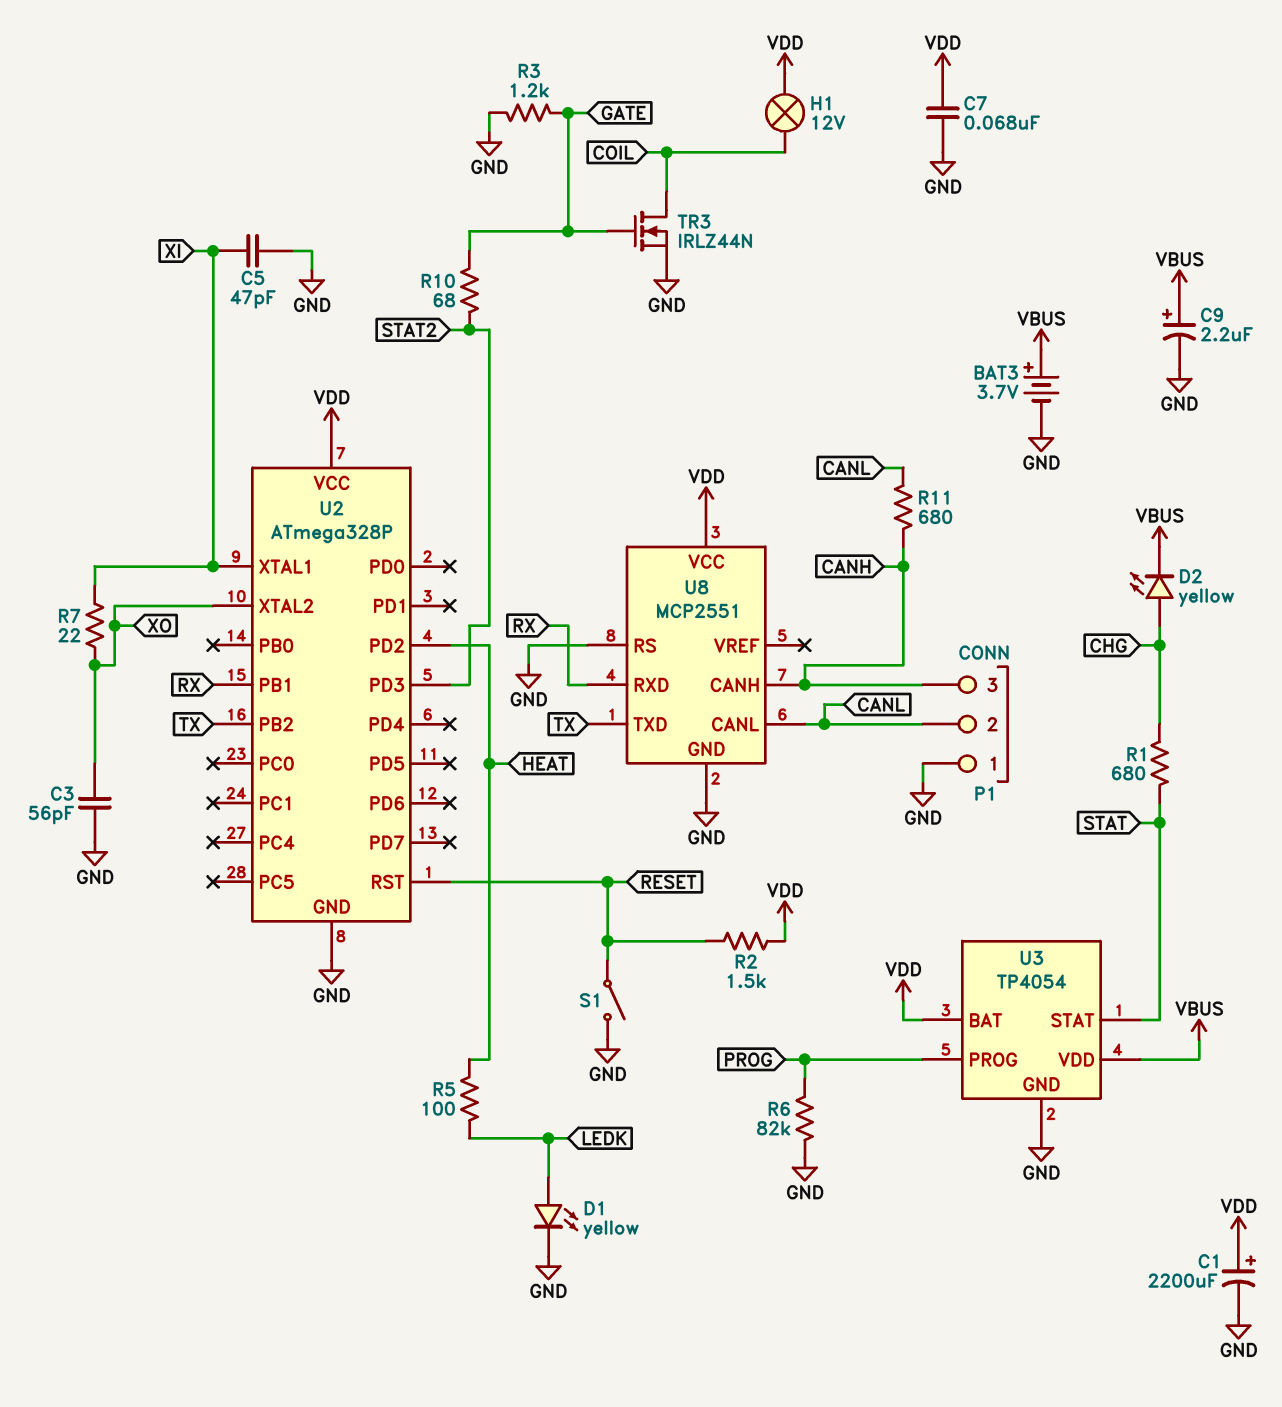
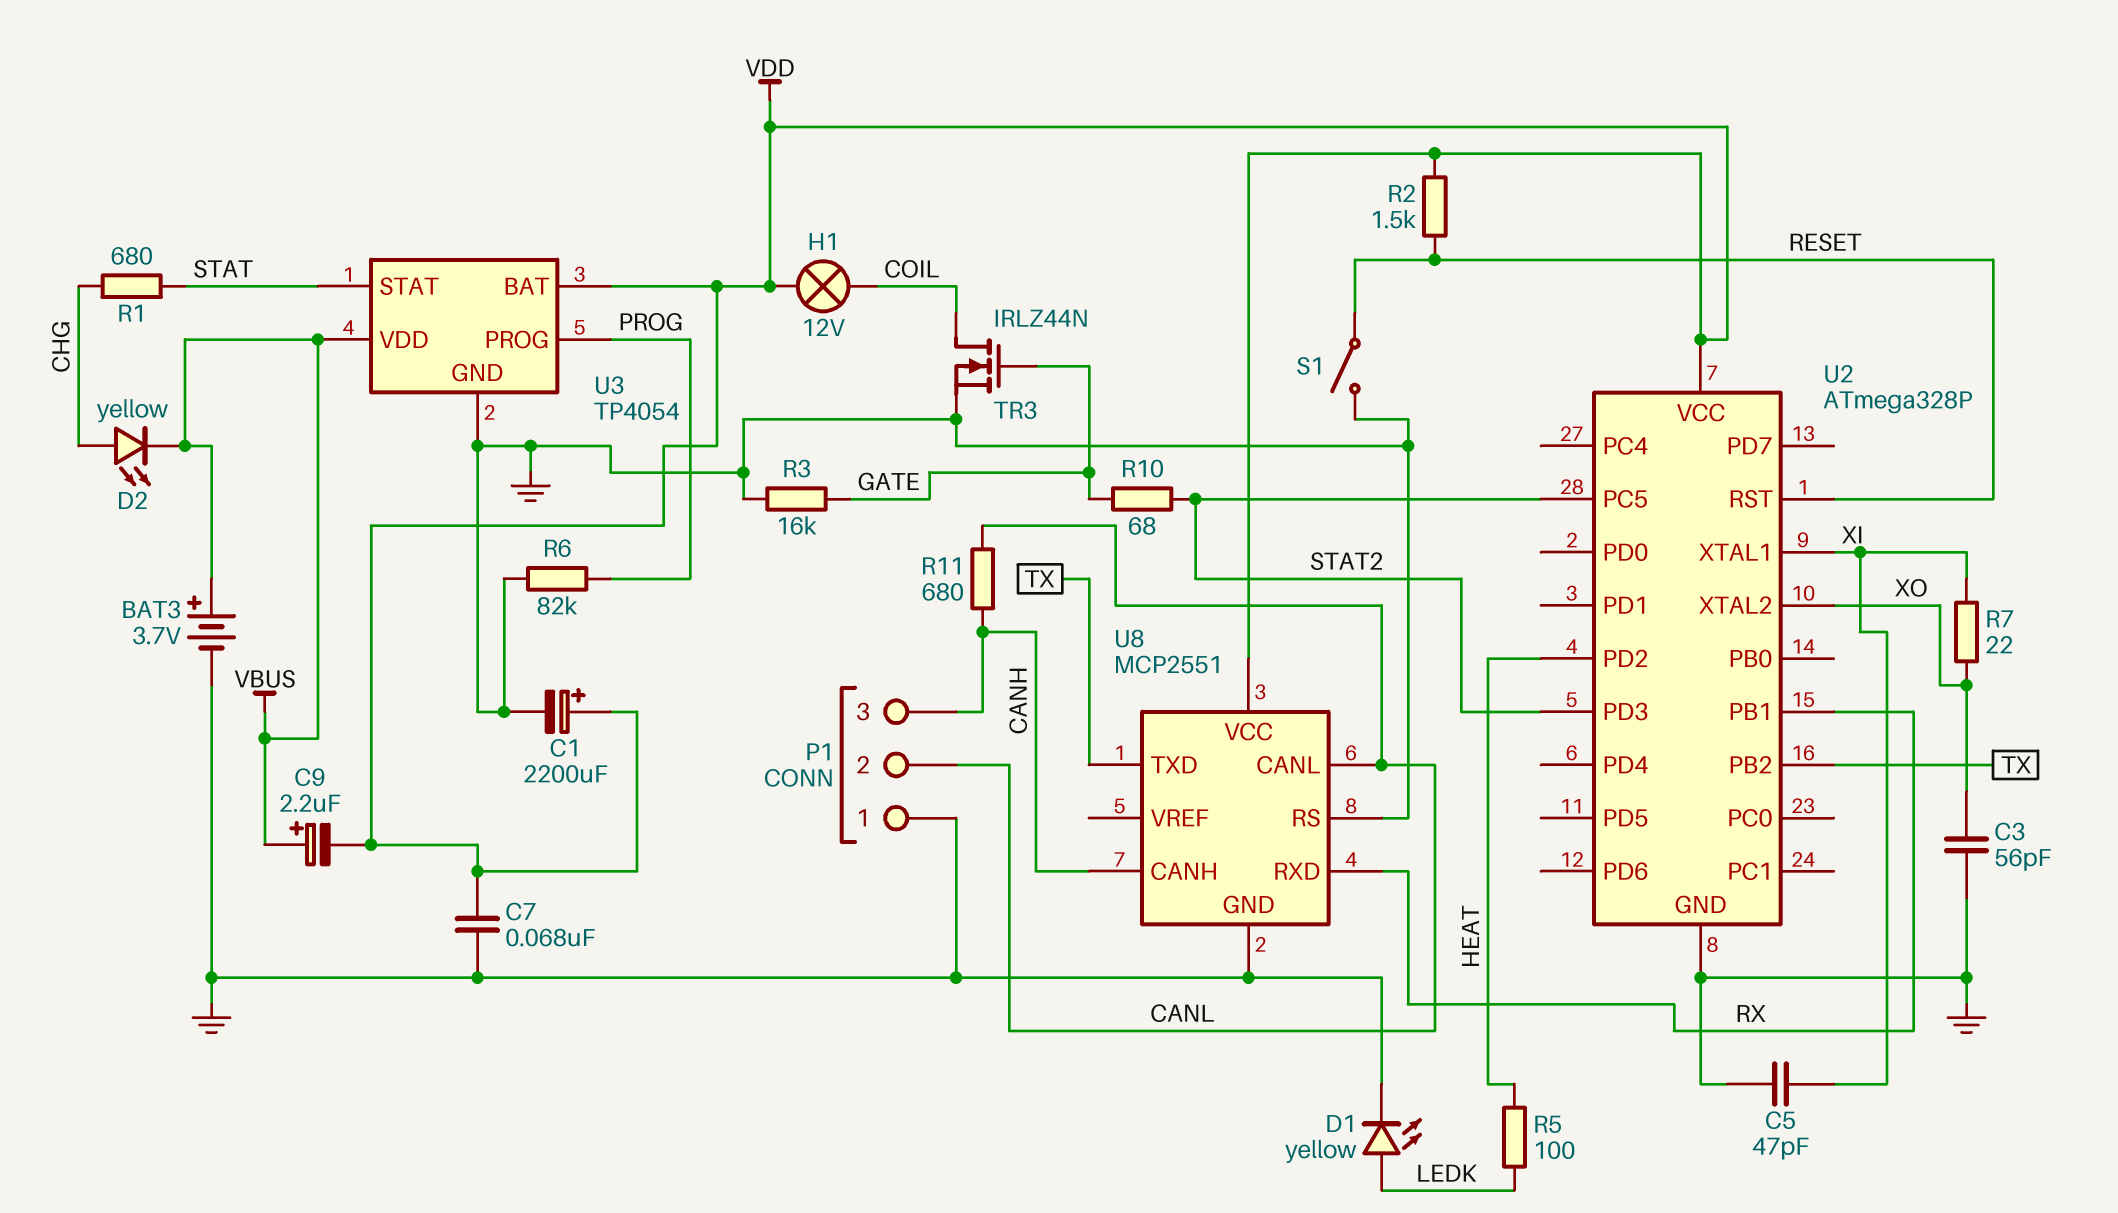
C9: 2.2uF (plus VBUS, minus GND) -> 2.2uF (plus VBUS, minus VDD)
R3: 1.2k (GATE, GND) -> 16k (GATE, GND)
U2 pin PC5: none -> STAT2

